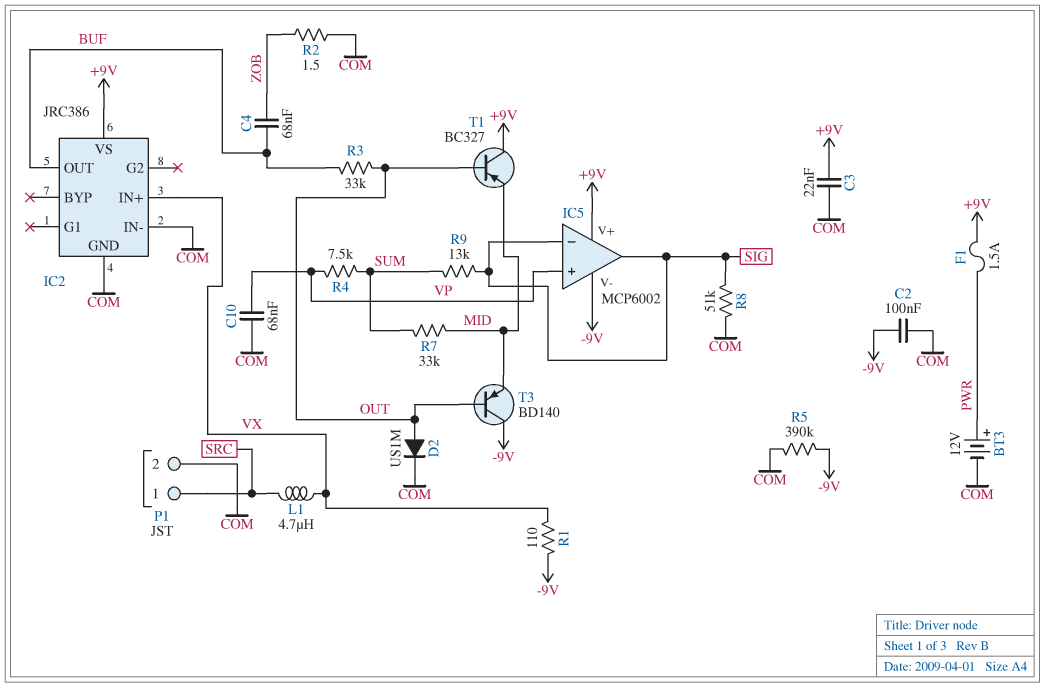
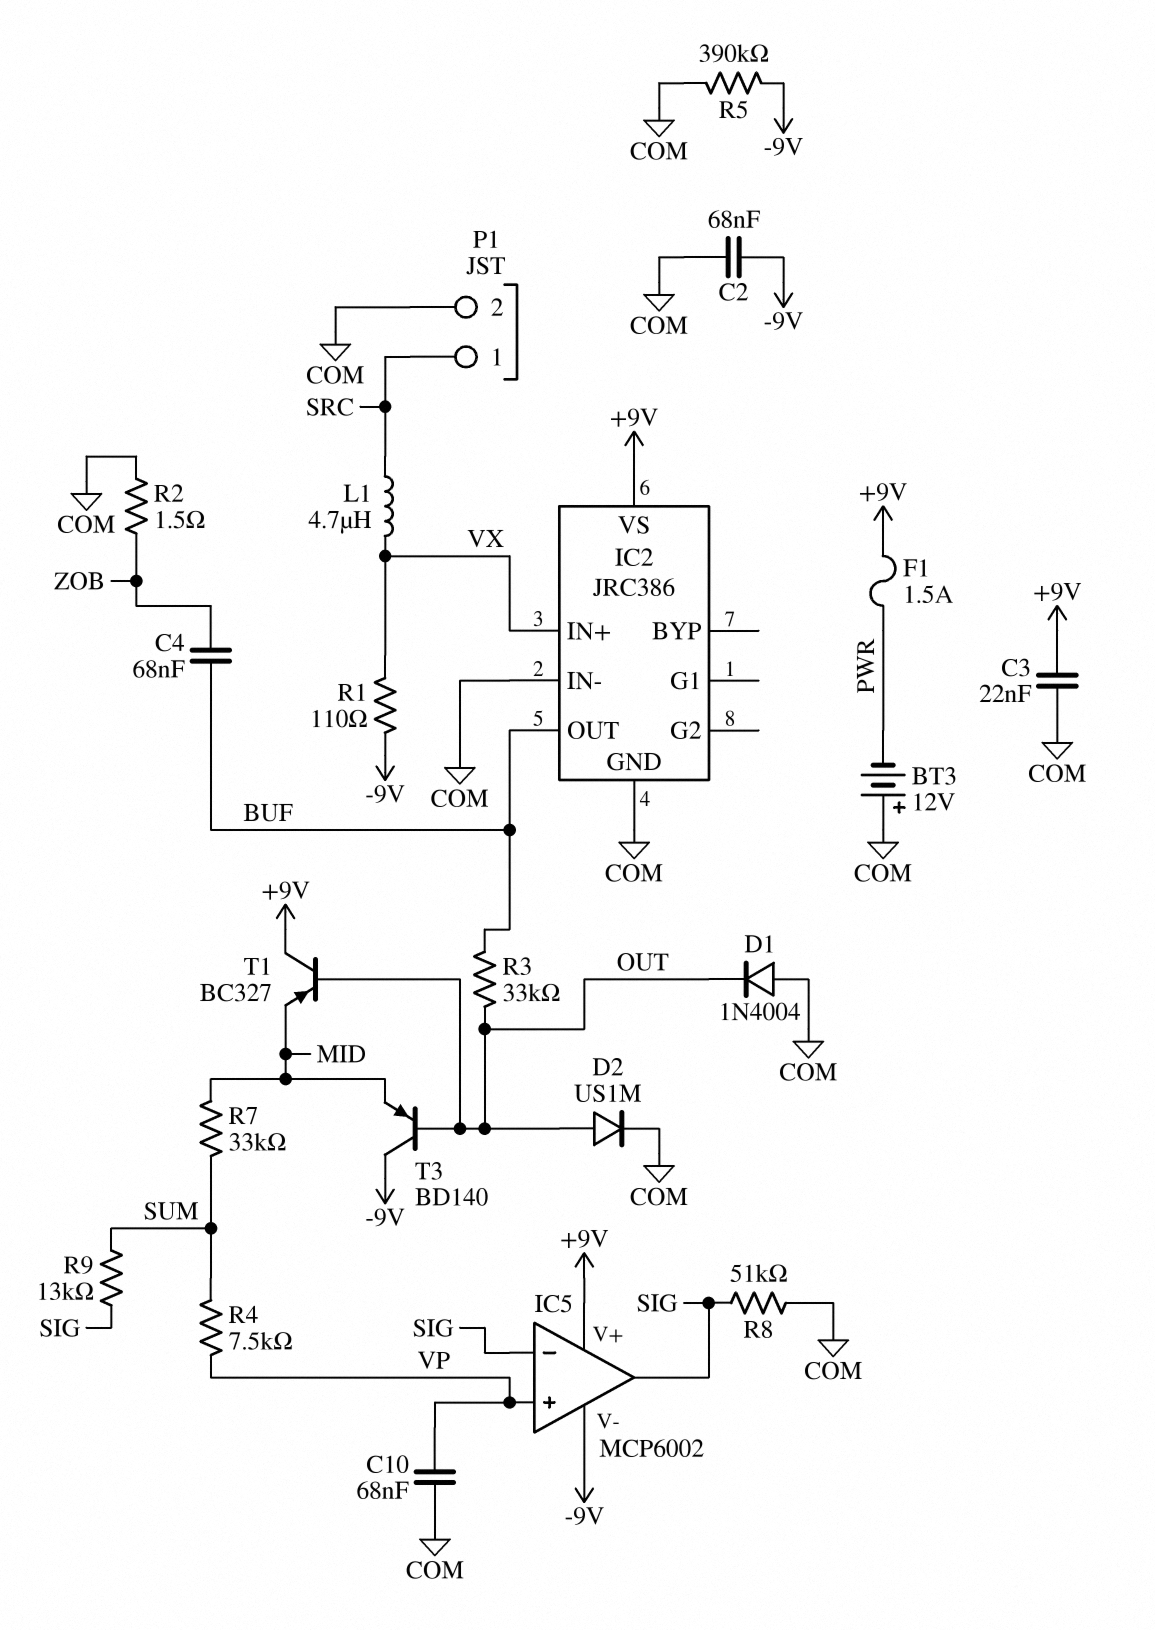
BT3: 12V (plus PWR, minus COM) -> 12V (plus COM, minus PWR)
C2: 100nF (-9V, COM) -> 68nF (-9V, COM)
D1: none -> diode 1N4004 (A COM, K OUT)

